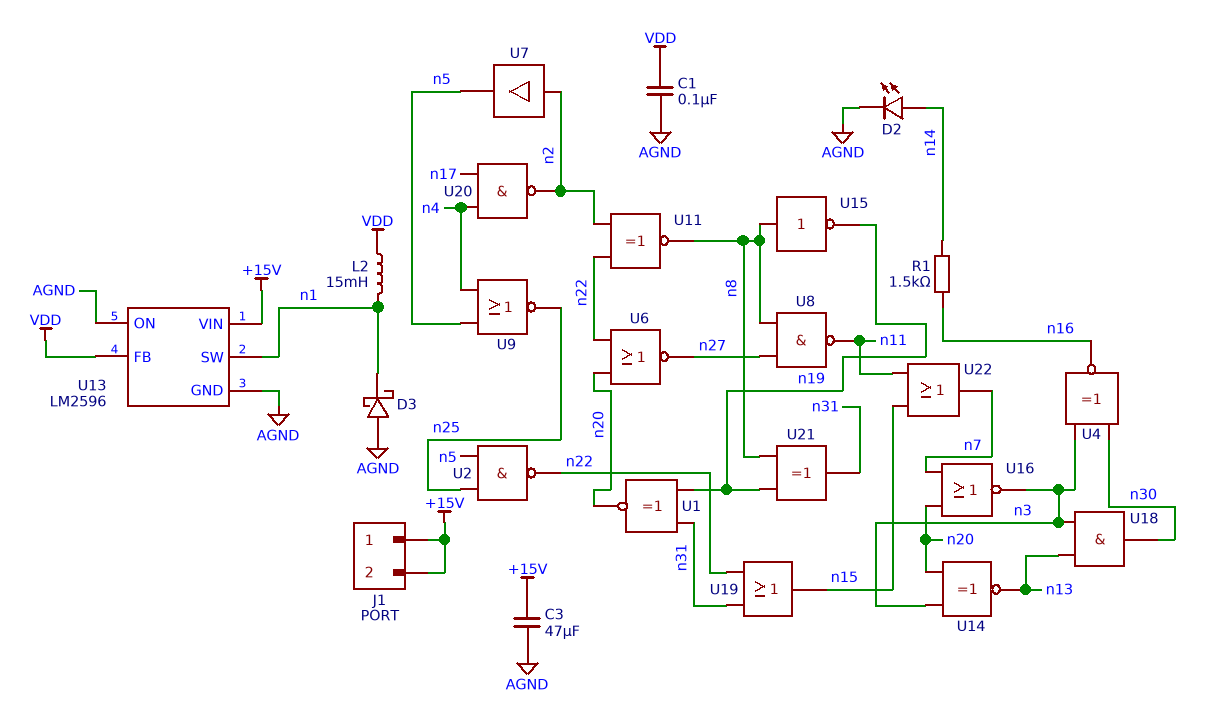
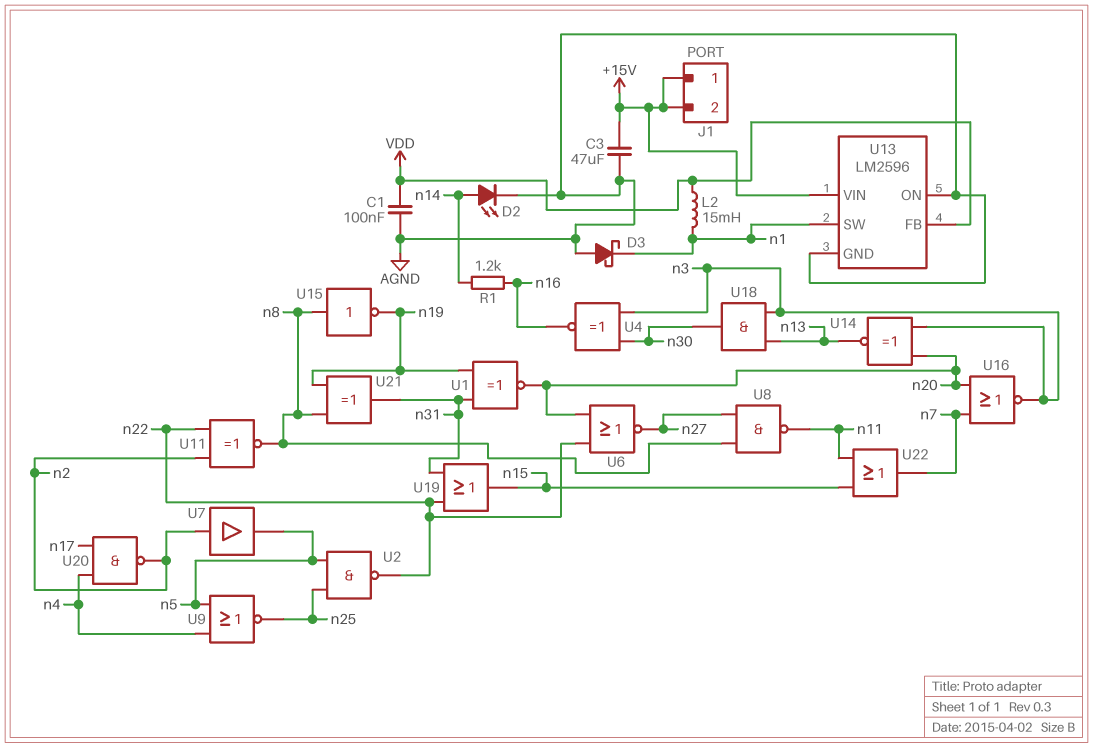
R1: 1.5k (n14, n16) -> 1.2k (n14, n16)

